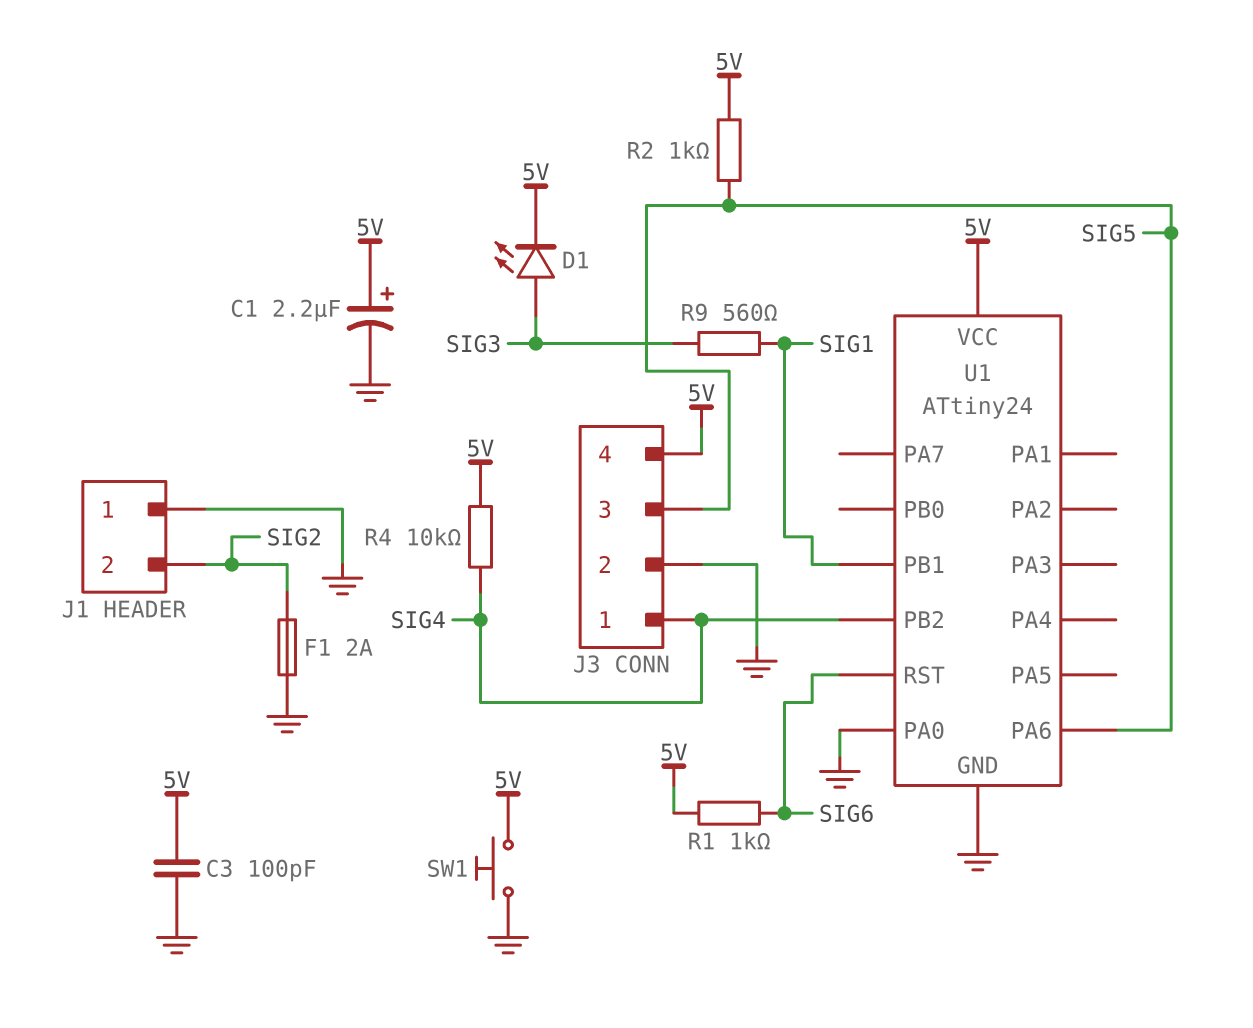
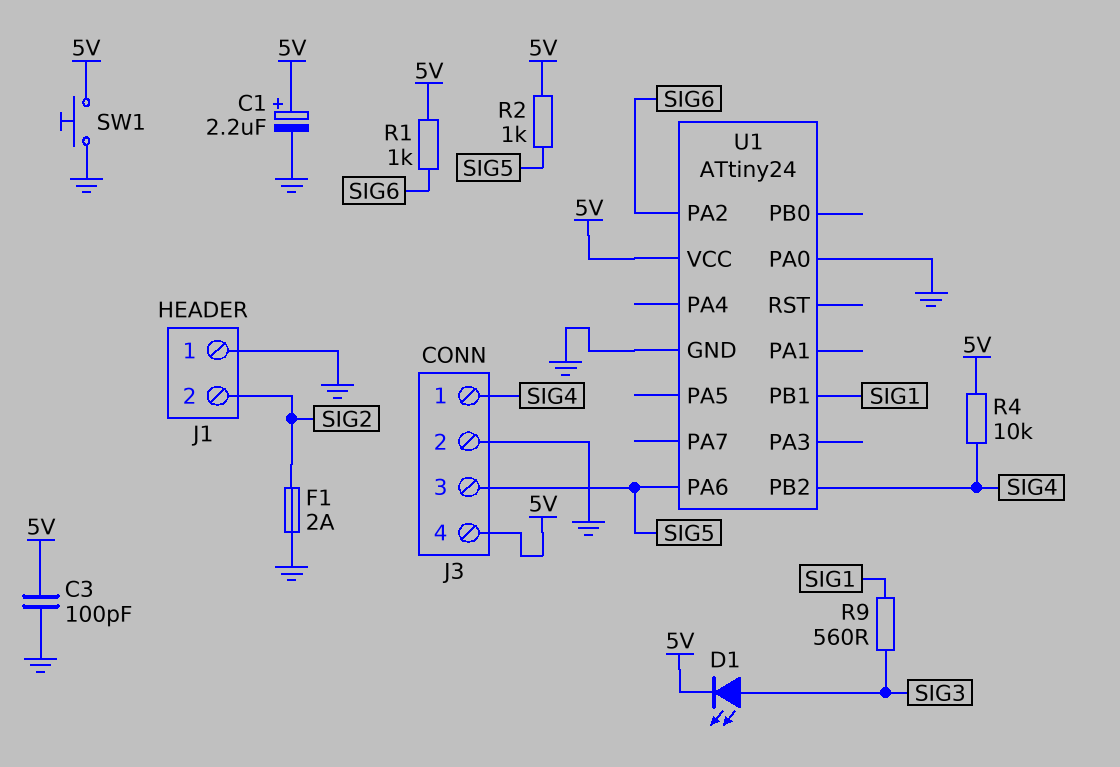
U1 pin PA2: none -> SIG6
U1 pin RST: SIG6 -> none

